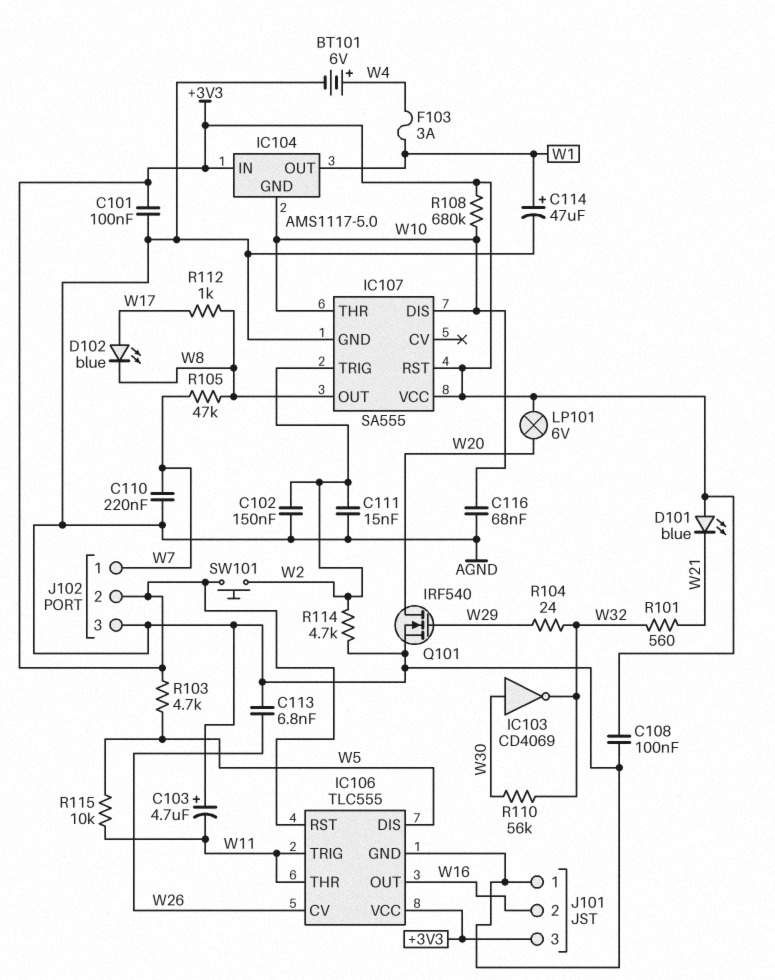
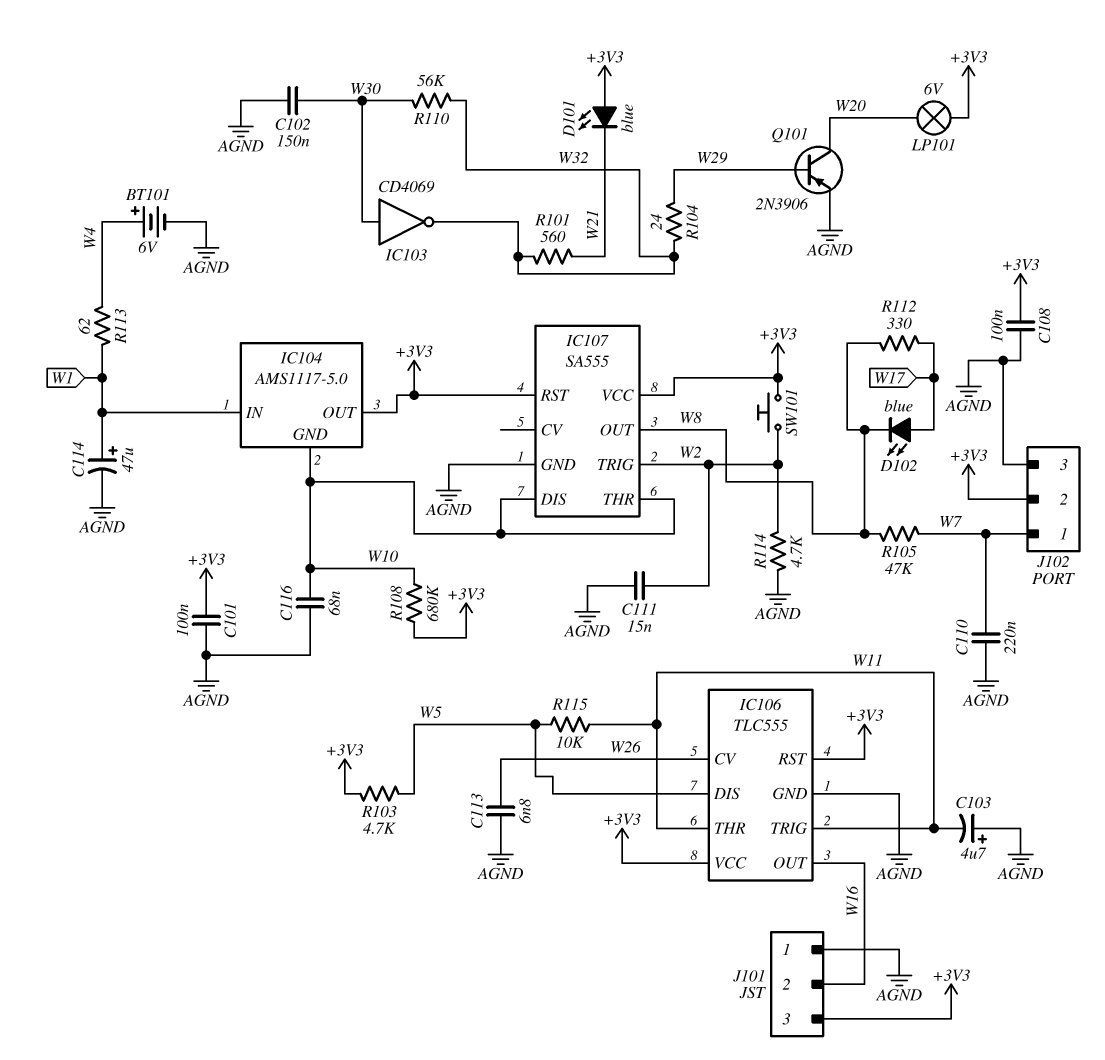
C102: 150nF (AGND, W2) -> 150nF (AGND, W30)
F103: 3A (W1, W4) -> none
IC104 pin IN: +3V3 -> W1
IC104 pin OUT: W1 -> +3V3
Q101: NMOS IRF540 (G W29, D W20, S AGND) -> PNP 2N3906 (B W29, C W20, E AGND)
R112: 1k (W8, W17) -> 330 (W8, W17)
R113: none -> 62 (W1, W4)

